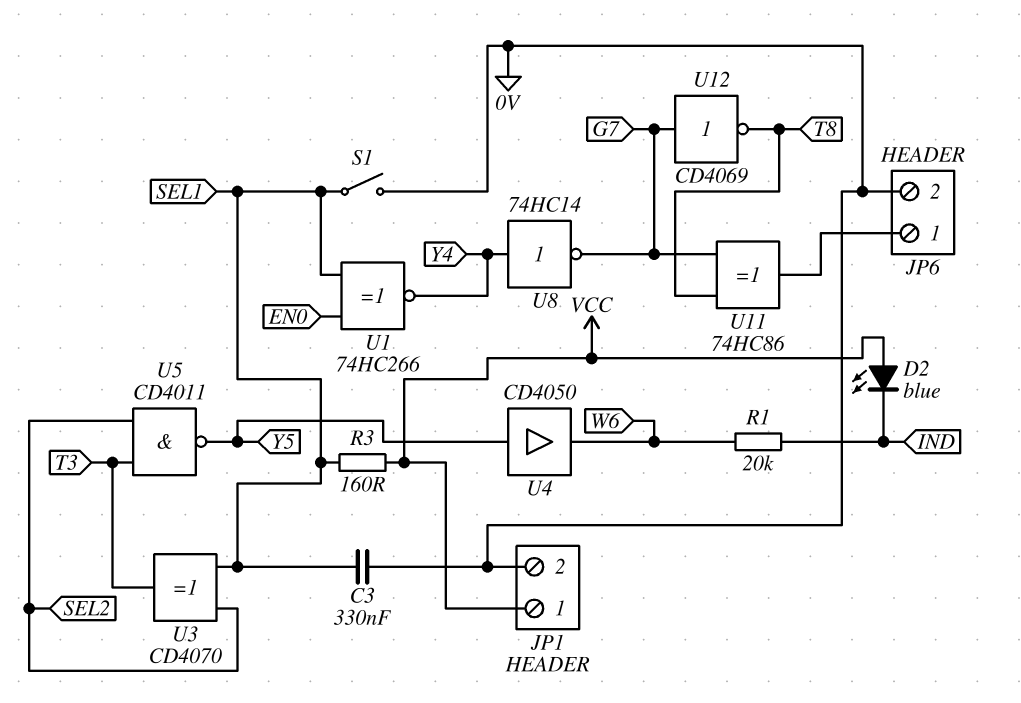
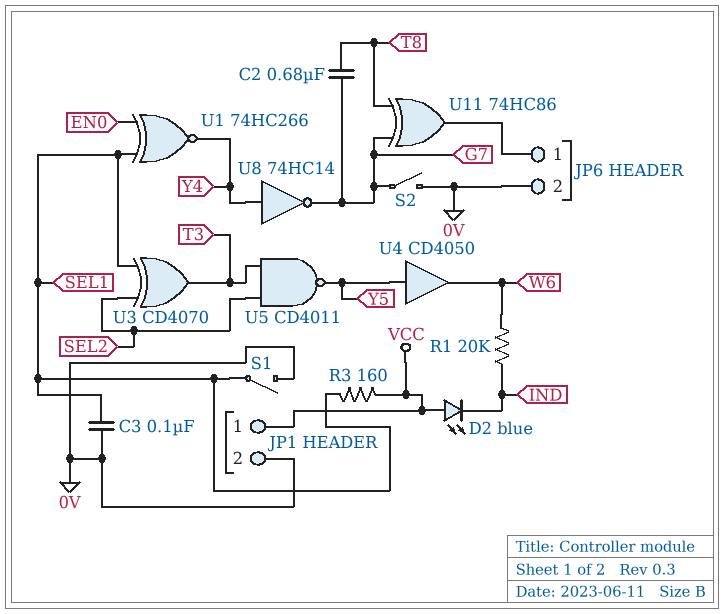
C2: none -> 680nF (G7, T8)
C3: 330nF (0V, SEL1) -> 100nF (0V, SEL1)
S2: none -> switch (0V, G7)
U12: NOT CD4069 (in G7, out T8) -> none

